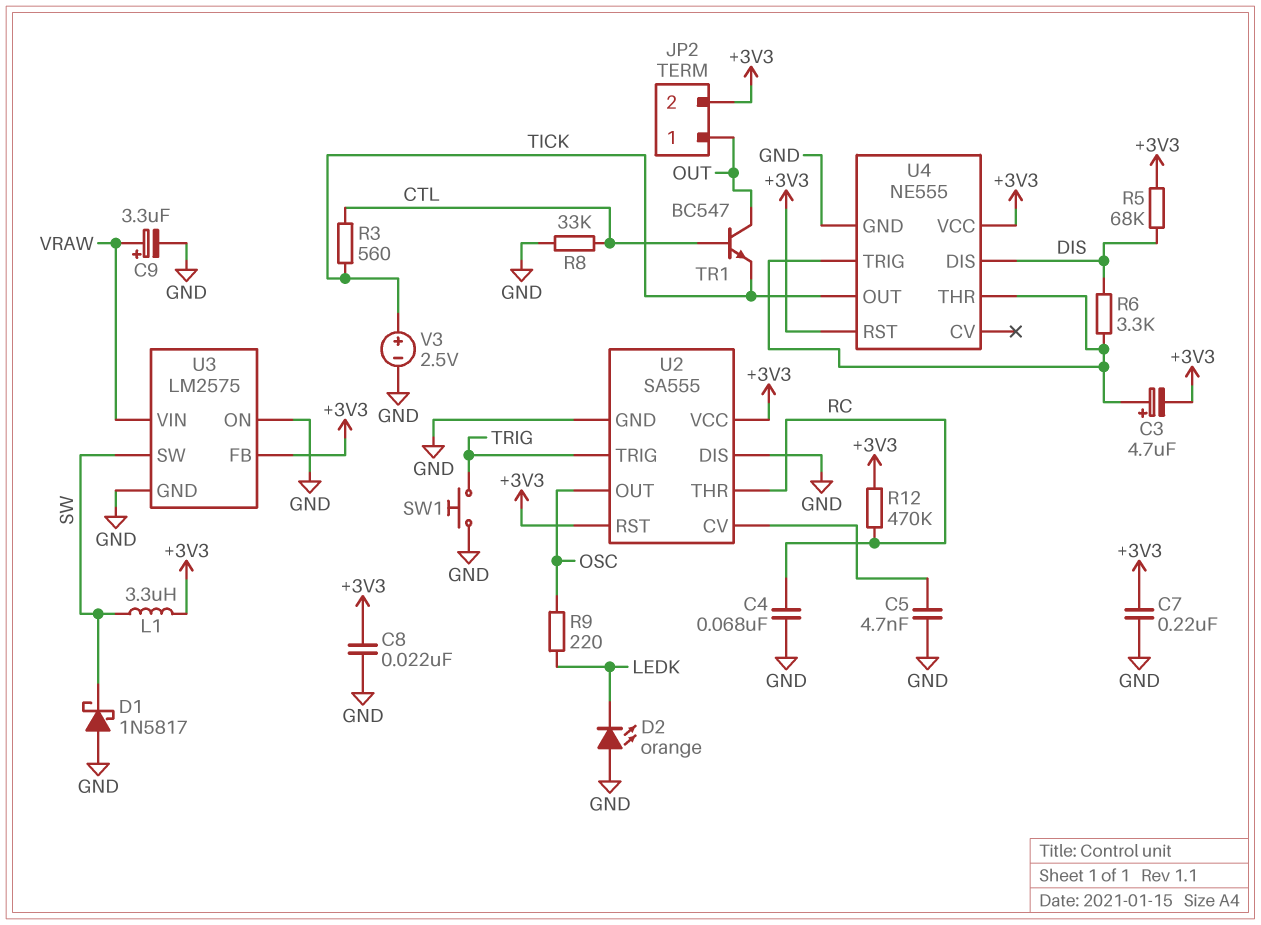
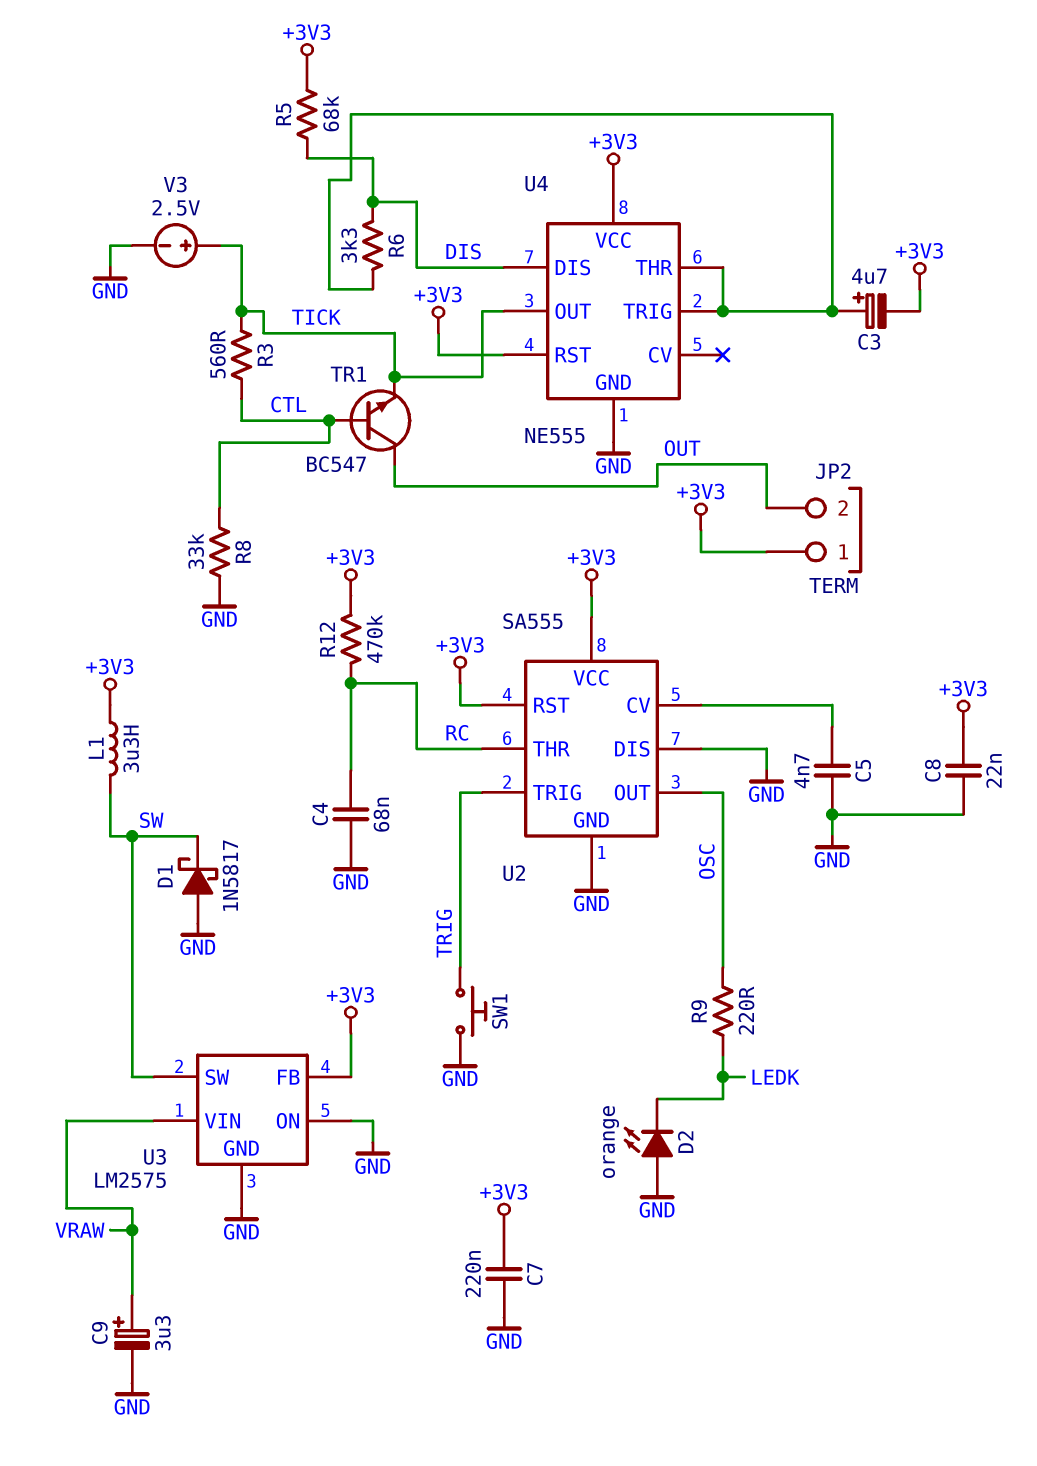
JP2 pin 1: OUT -> +3V3
JP2 pin 2: +3V3 -> OUT

